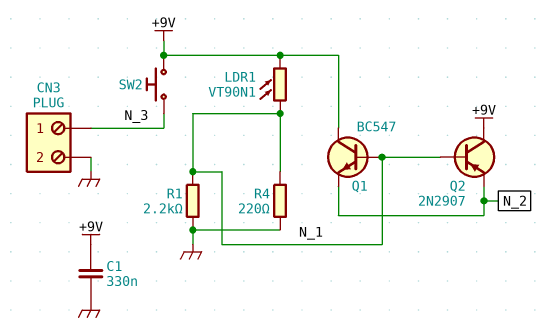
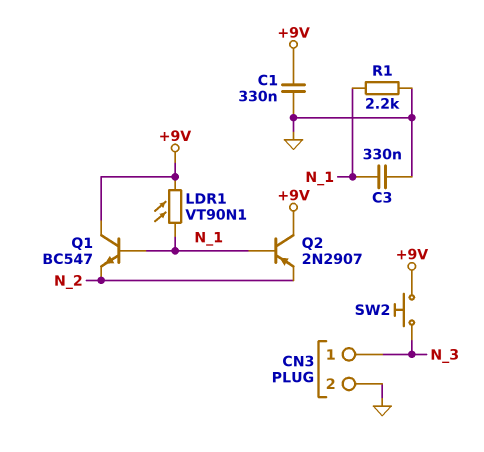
C3: none -> 330nF (GND, N_1)
R4: 220 (GND, N_1) -> none

